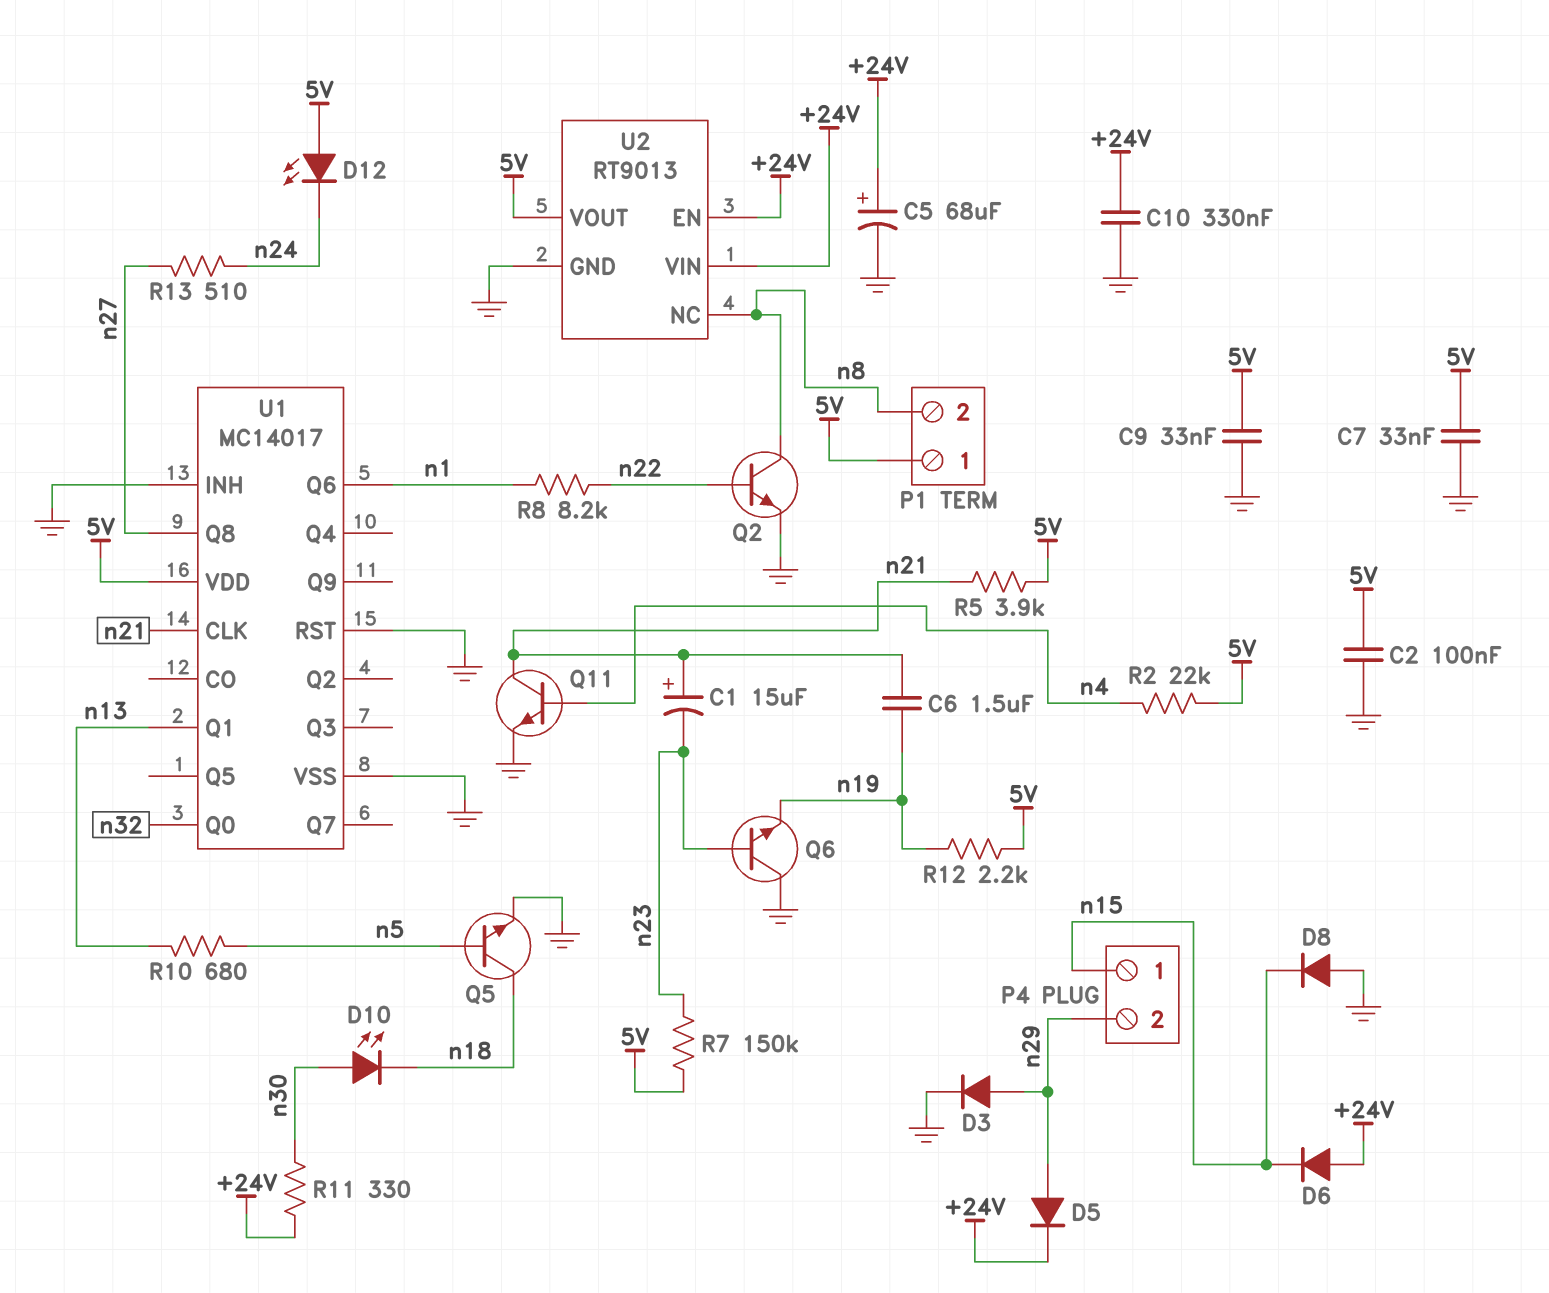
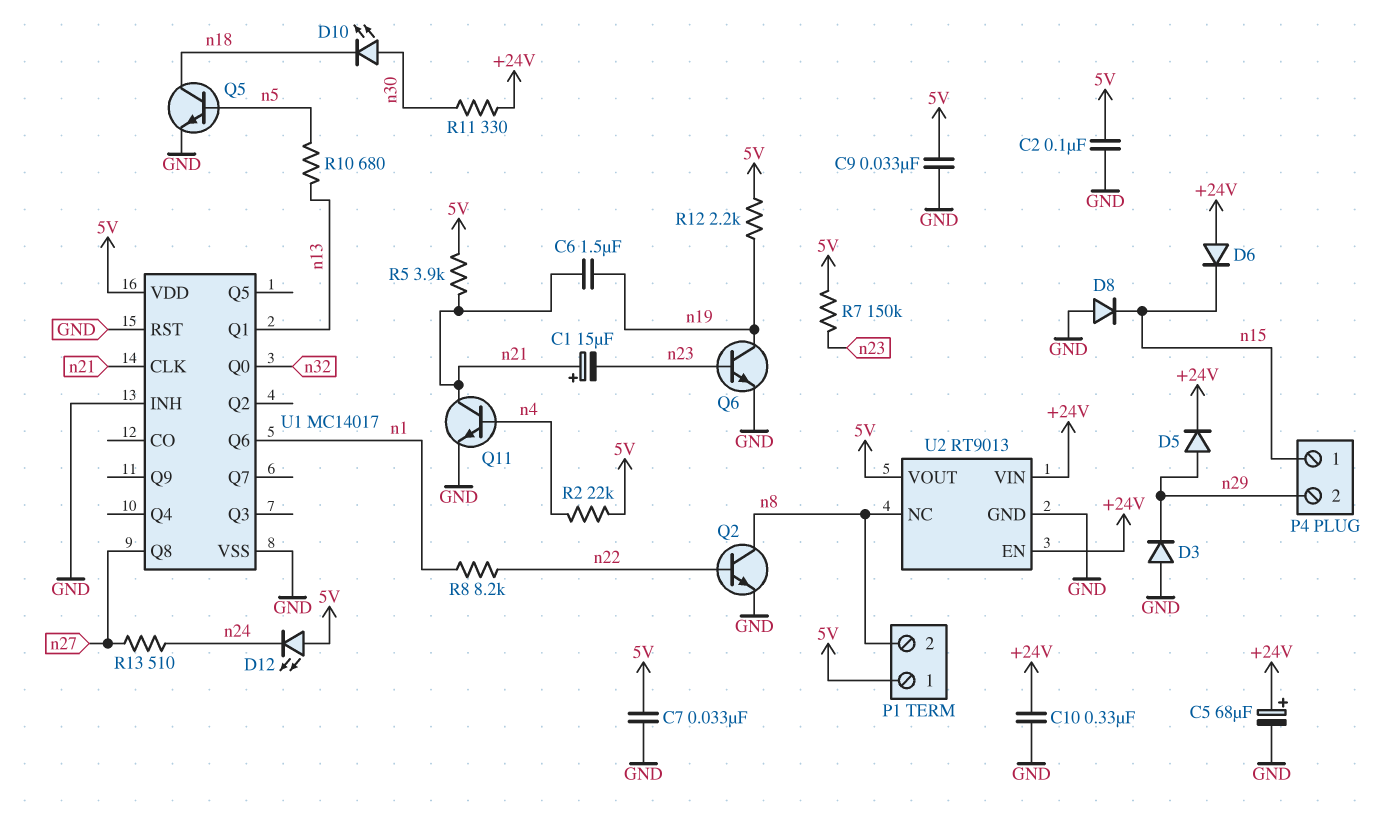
D3: diode (A n29, K GND) -> diode (A GND, K n29)
Q6: NPN (B n23, C GND, E n19) -> NPN (B n23, C n19, E GND)

